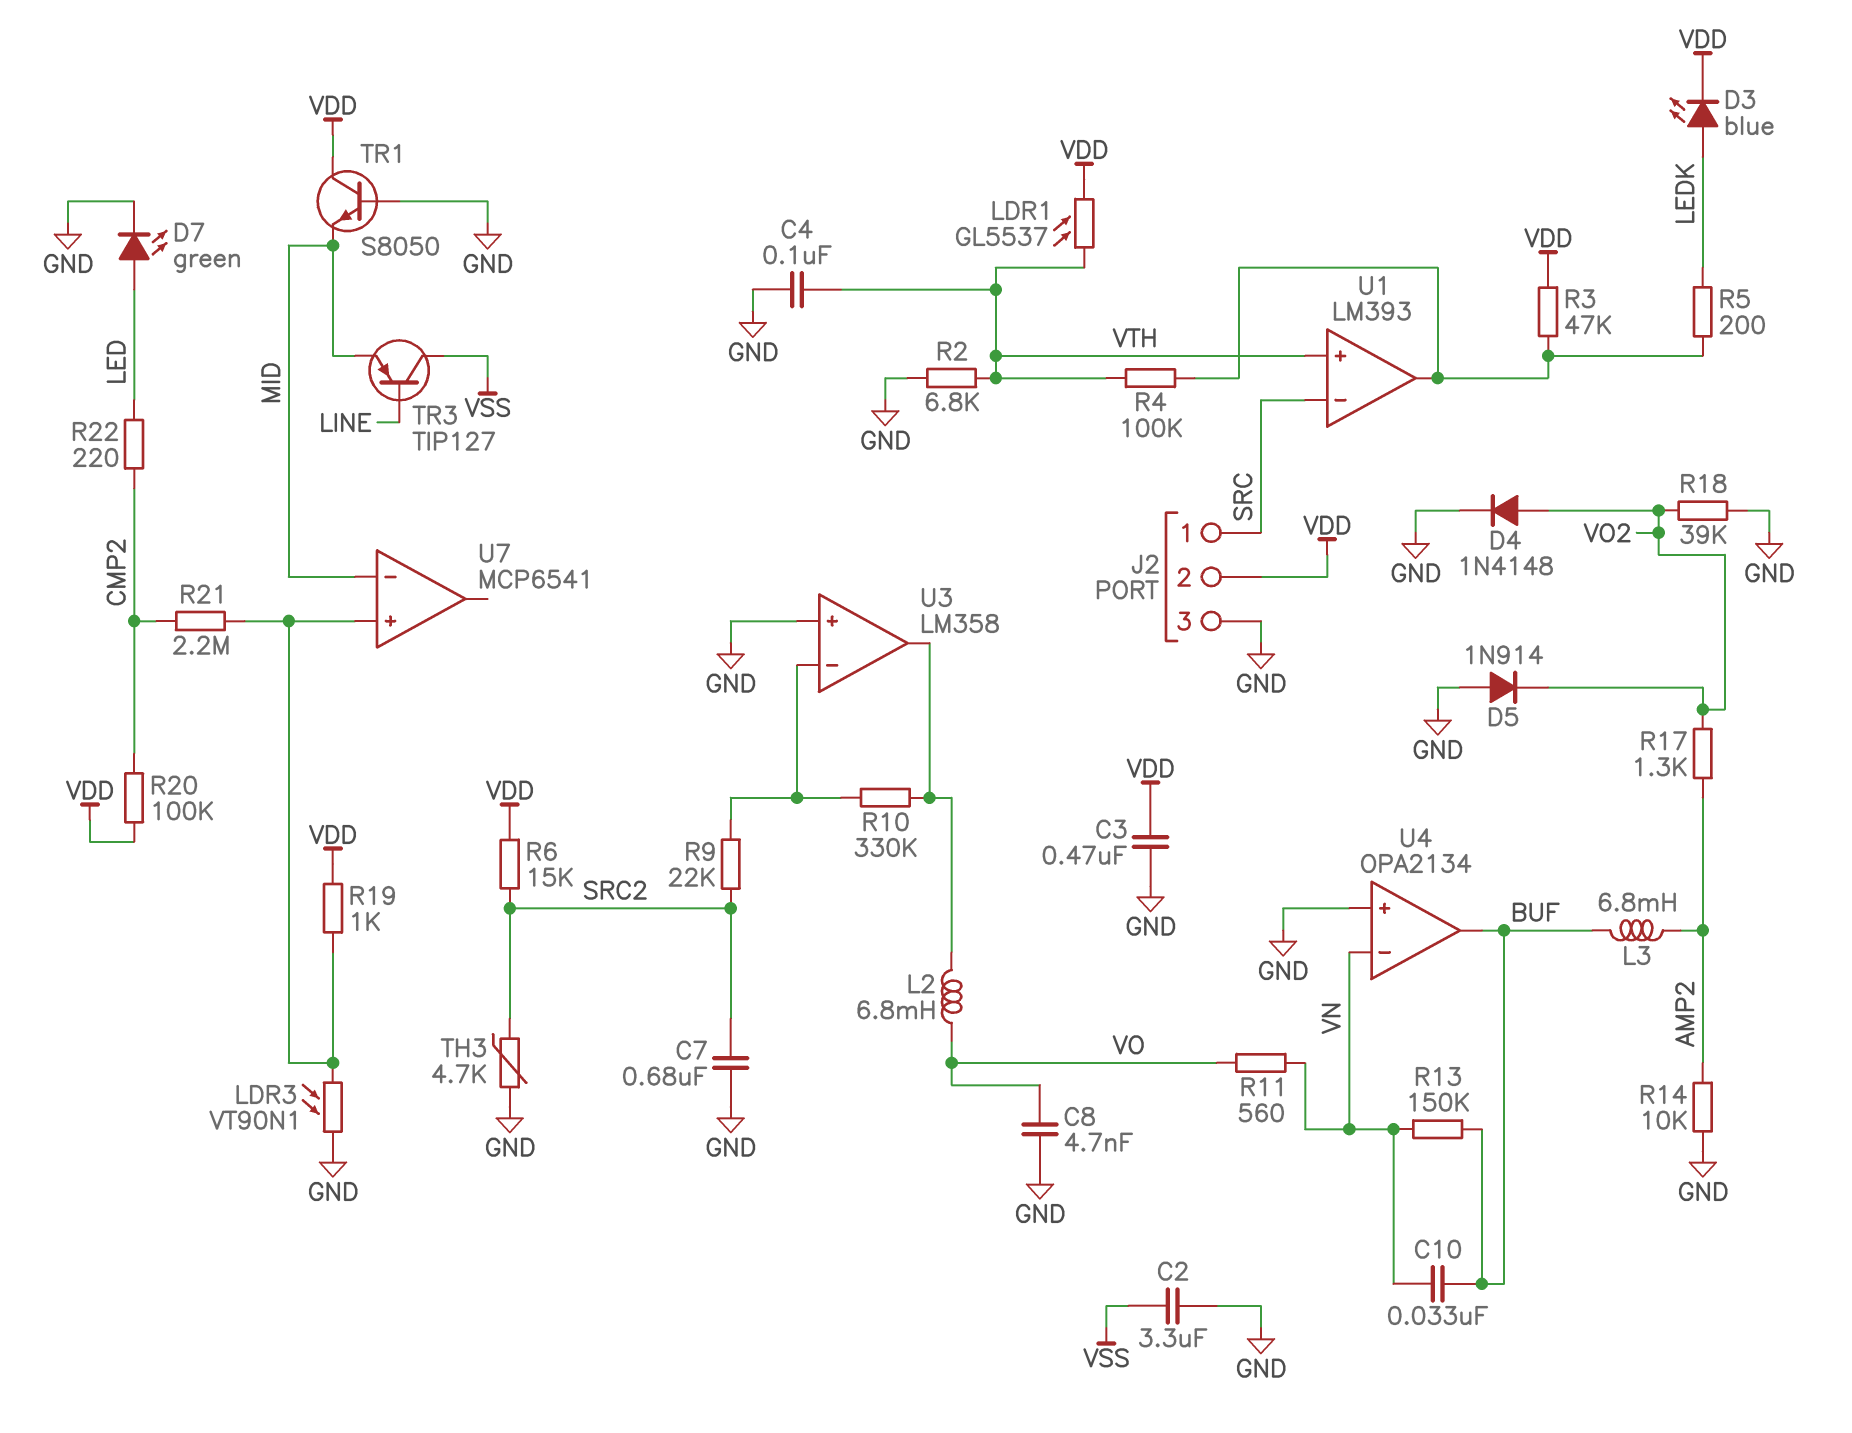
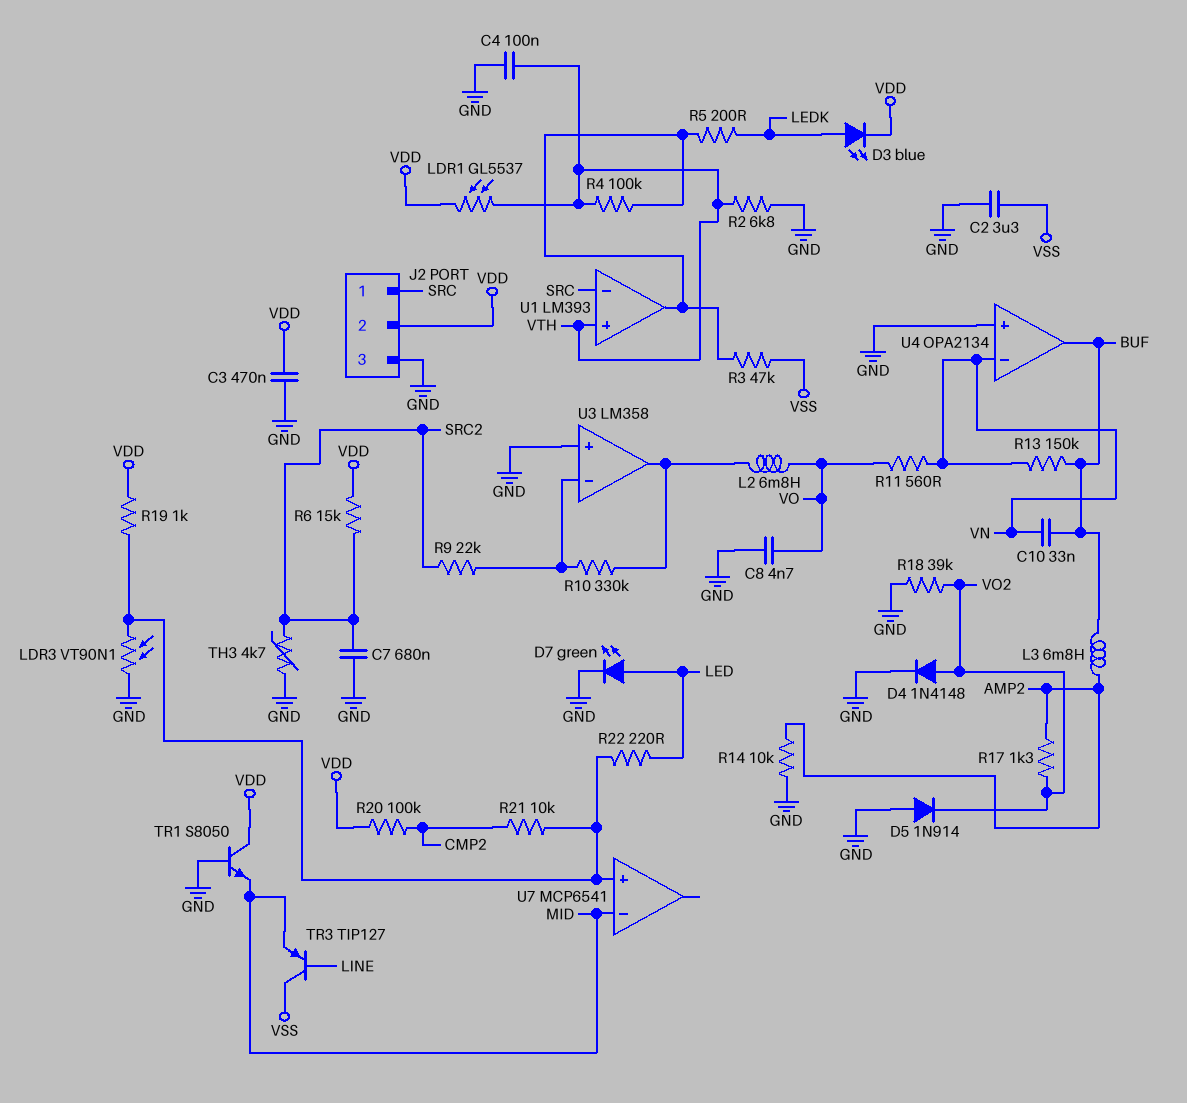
R3: 47k (U1/out, VDD) -> 47k (U1/out, VSS)
R21: 2.2M (CMP2, U7/in+) -> 10k (CMP2, U7/in+)
R22: 220 (CMP2, LED) -> 220 (LED, U7/in+)

